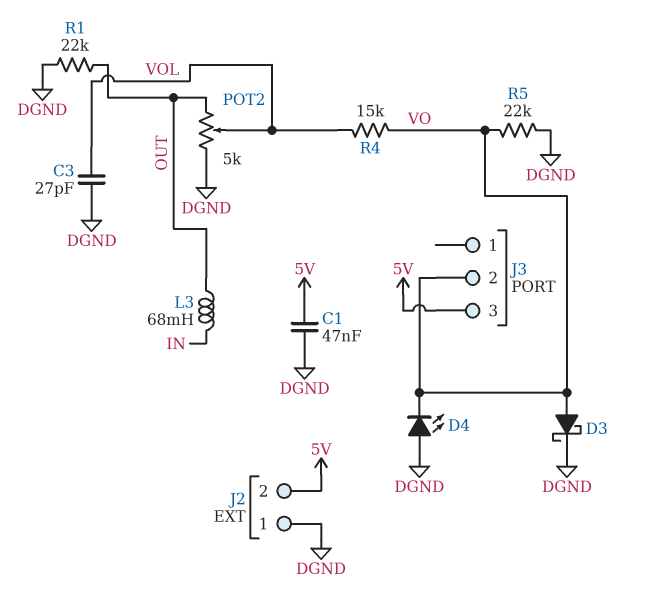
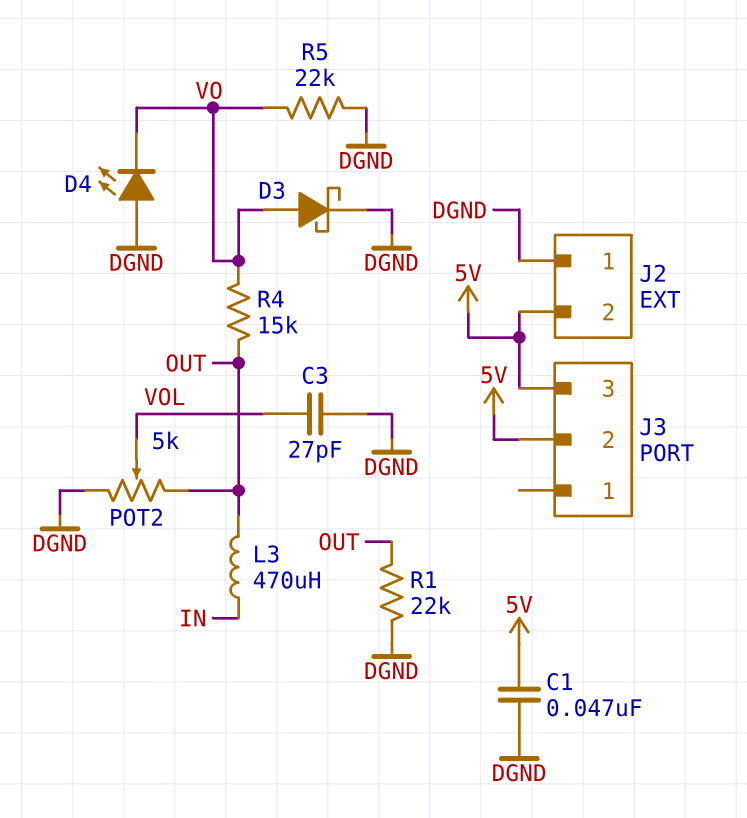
J3 pin 2: VO -> 5V
L3: 68mH (IN, OUT) -> 470uH (IN, OUT)
R4: 15k (VO, VOL) -> 15k (OUT, VO)

